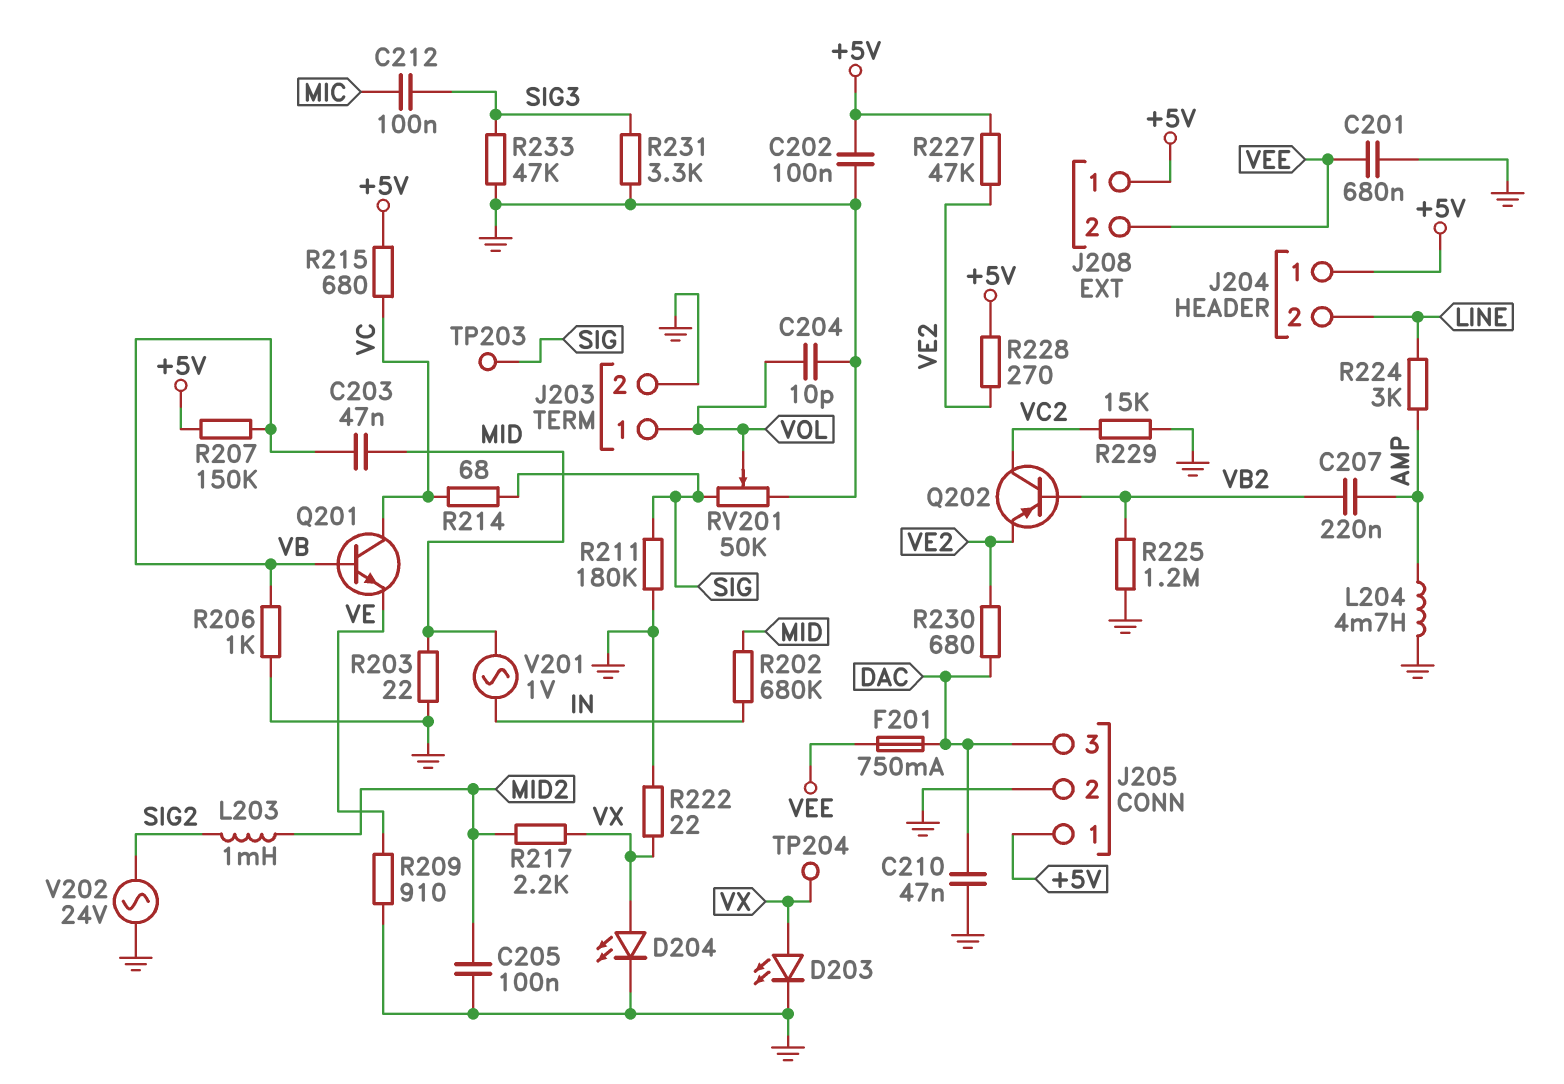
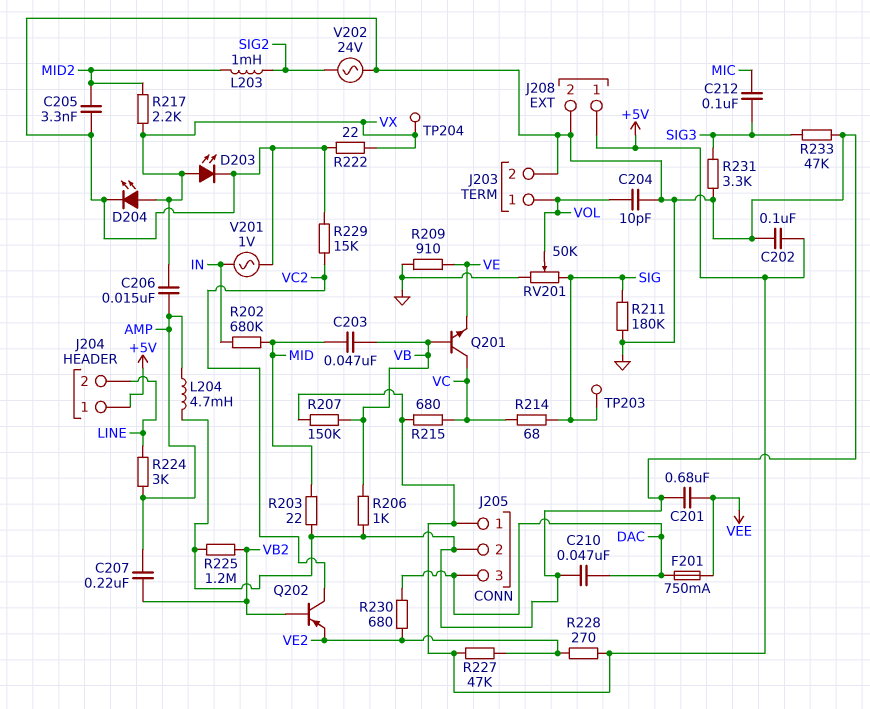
C205: 100nF (GND, MID2) -> 3.3nF (GND, MID2)
C206: none -> 15nF (AMP, VX)
J208 pin 2: VEE -> GND
V201: AC 1V (IN, MID) -> AC 1V (GND, IN)

